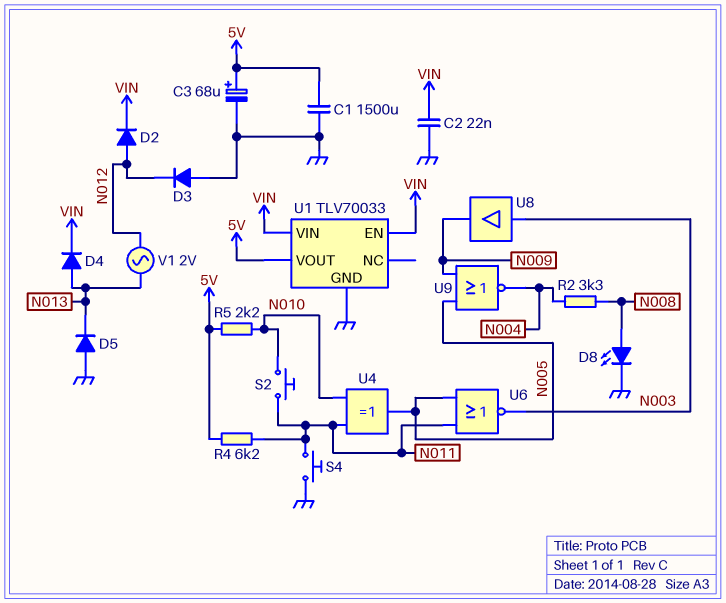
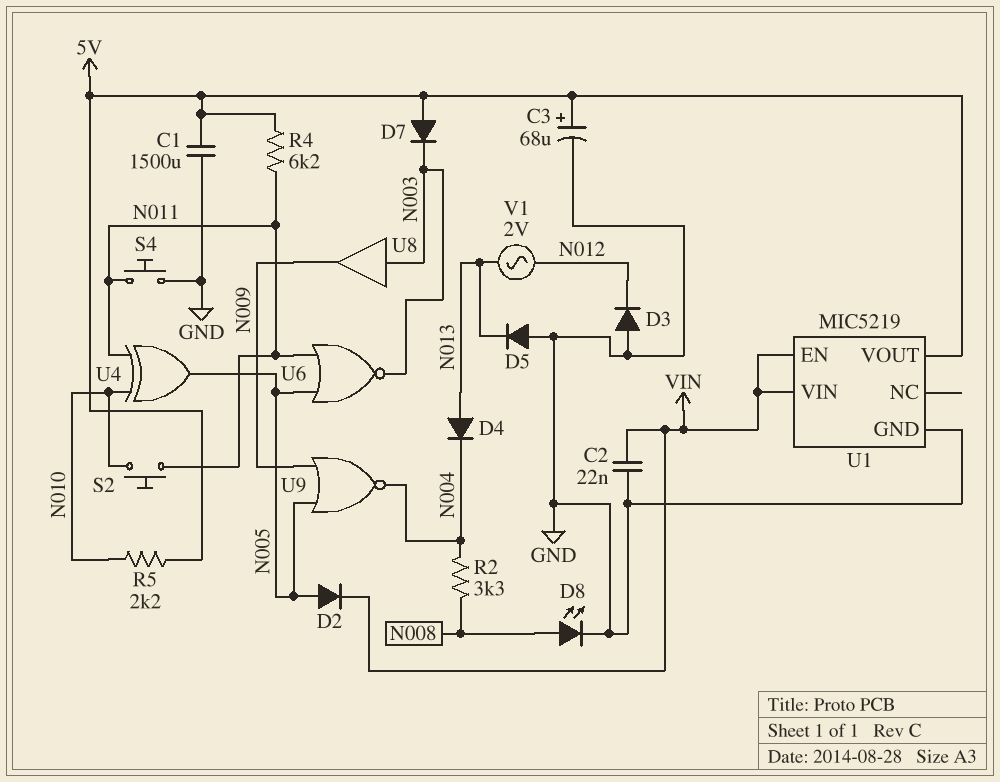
D2: diode (A N012, K VIN) -> diode (A N005, K VIN)
D4: diode (A N013, K VIN) -> diode (A N013, K N004)
D7: none -> diode (A 5V, K N003)
U1: TLV70033 -> MIC5219

